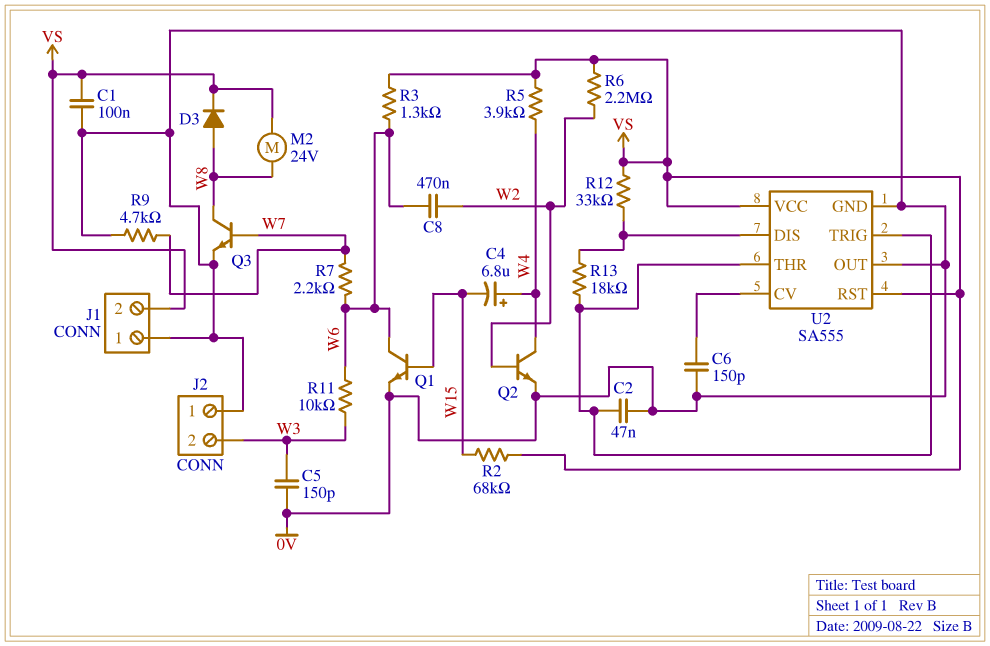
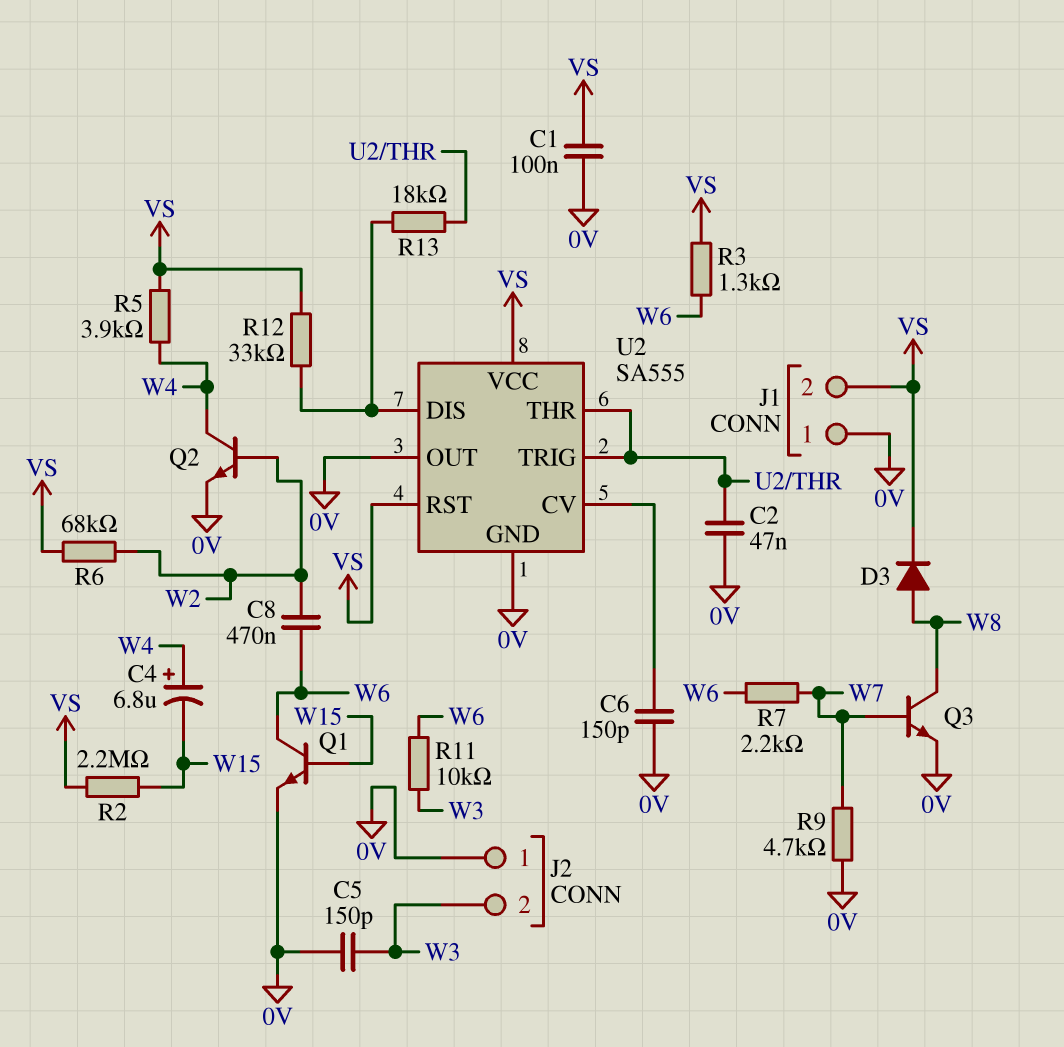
M2: motor 24V (VS, W8) -> none
R2: 68k (VS, W15) -> 2.2M (VS, W15)
R6: 2.2M (VS, W2) -> 68k (VS, W2)

